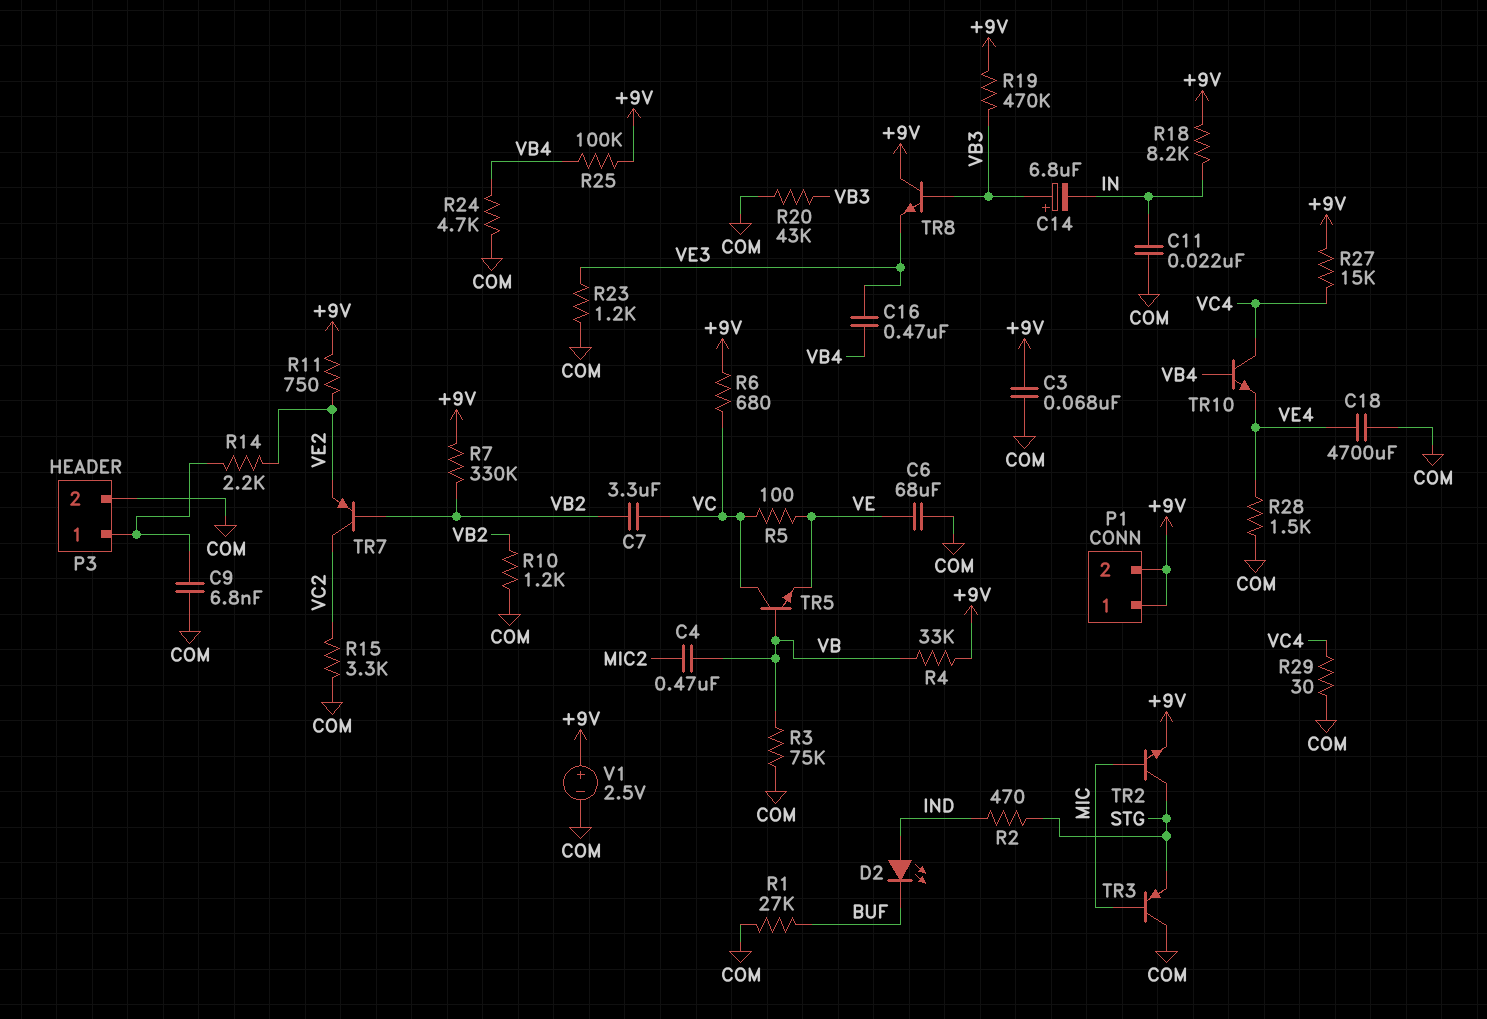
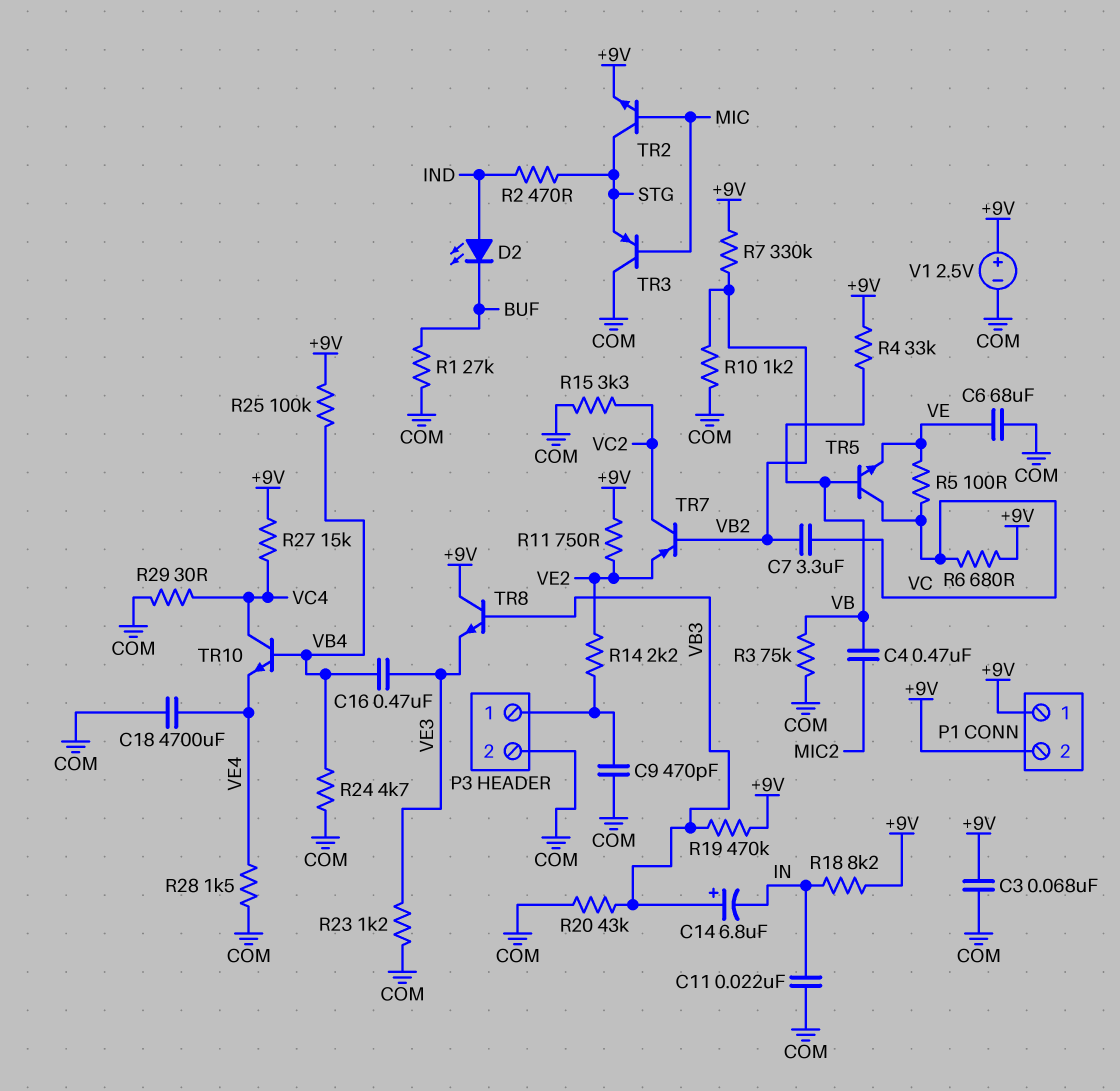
C9: 6.8nF (COM, P3/1) -> 470pF (COM, P3/1)

